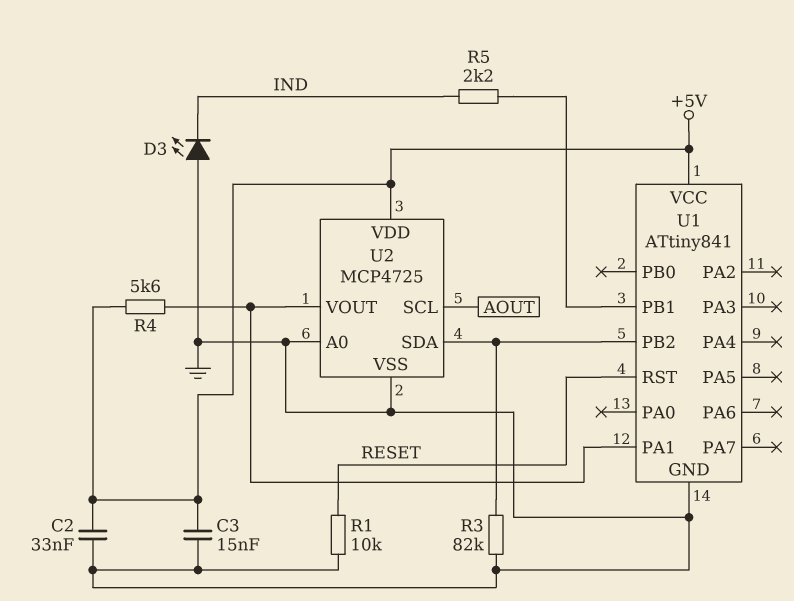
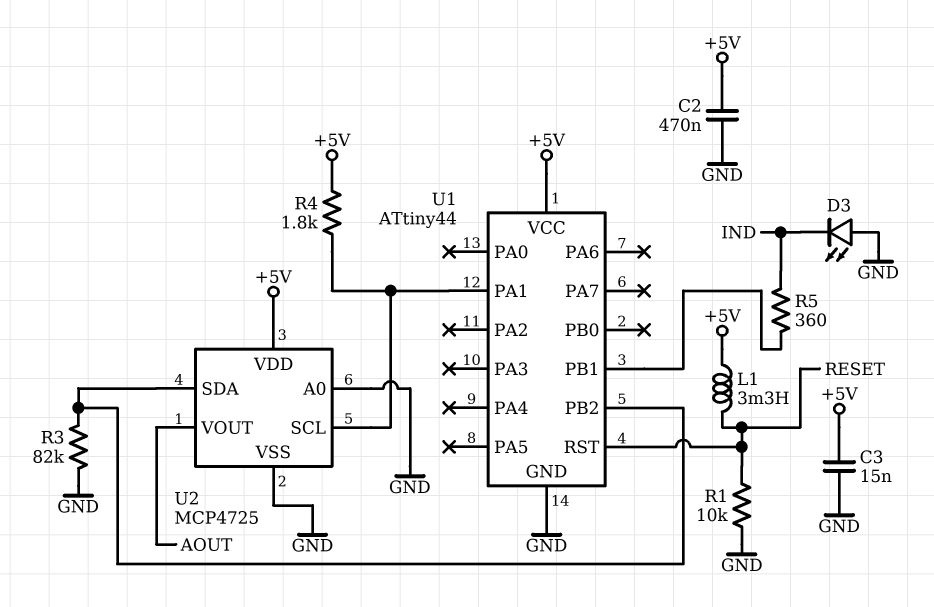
C2: 33nF (+5V, GND) -> 470nF (+5V, GND)
L1: none -> 3.3mH (+5V, RESET)
R4: 5.6k (+5V, U1/PA1) -> 1.8k (+5V, U1/PA1)
R5: 2.2k (IND, U1/PB1) -> 360 (IND, U1/PB1)
U1: ATtiny841 -> ATtiny44
U2 pin SCL: AOUT -> U1/PA1
U2 pin VOUT: U1/PA1 -> AOUT

